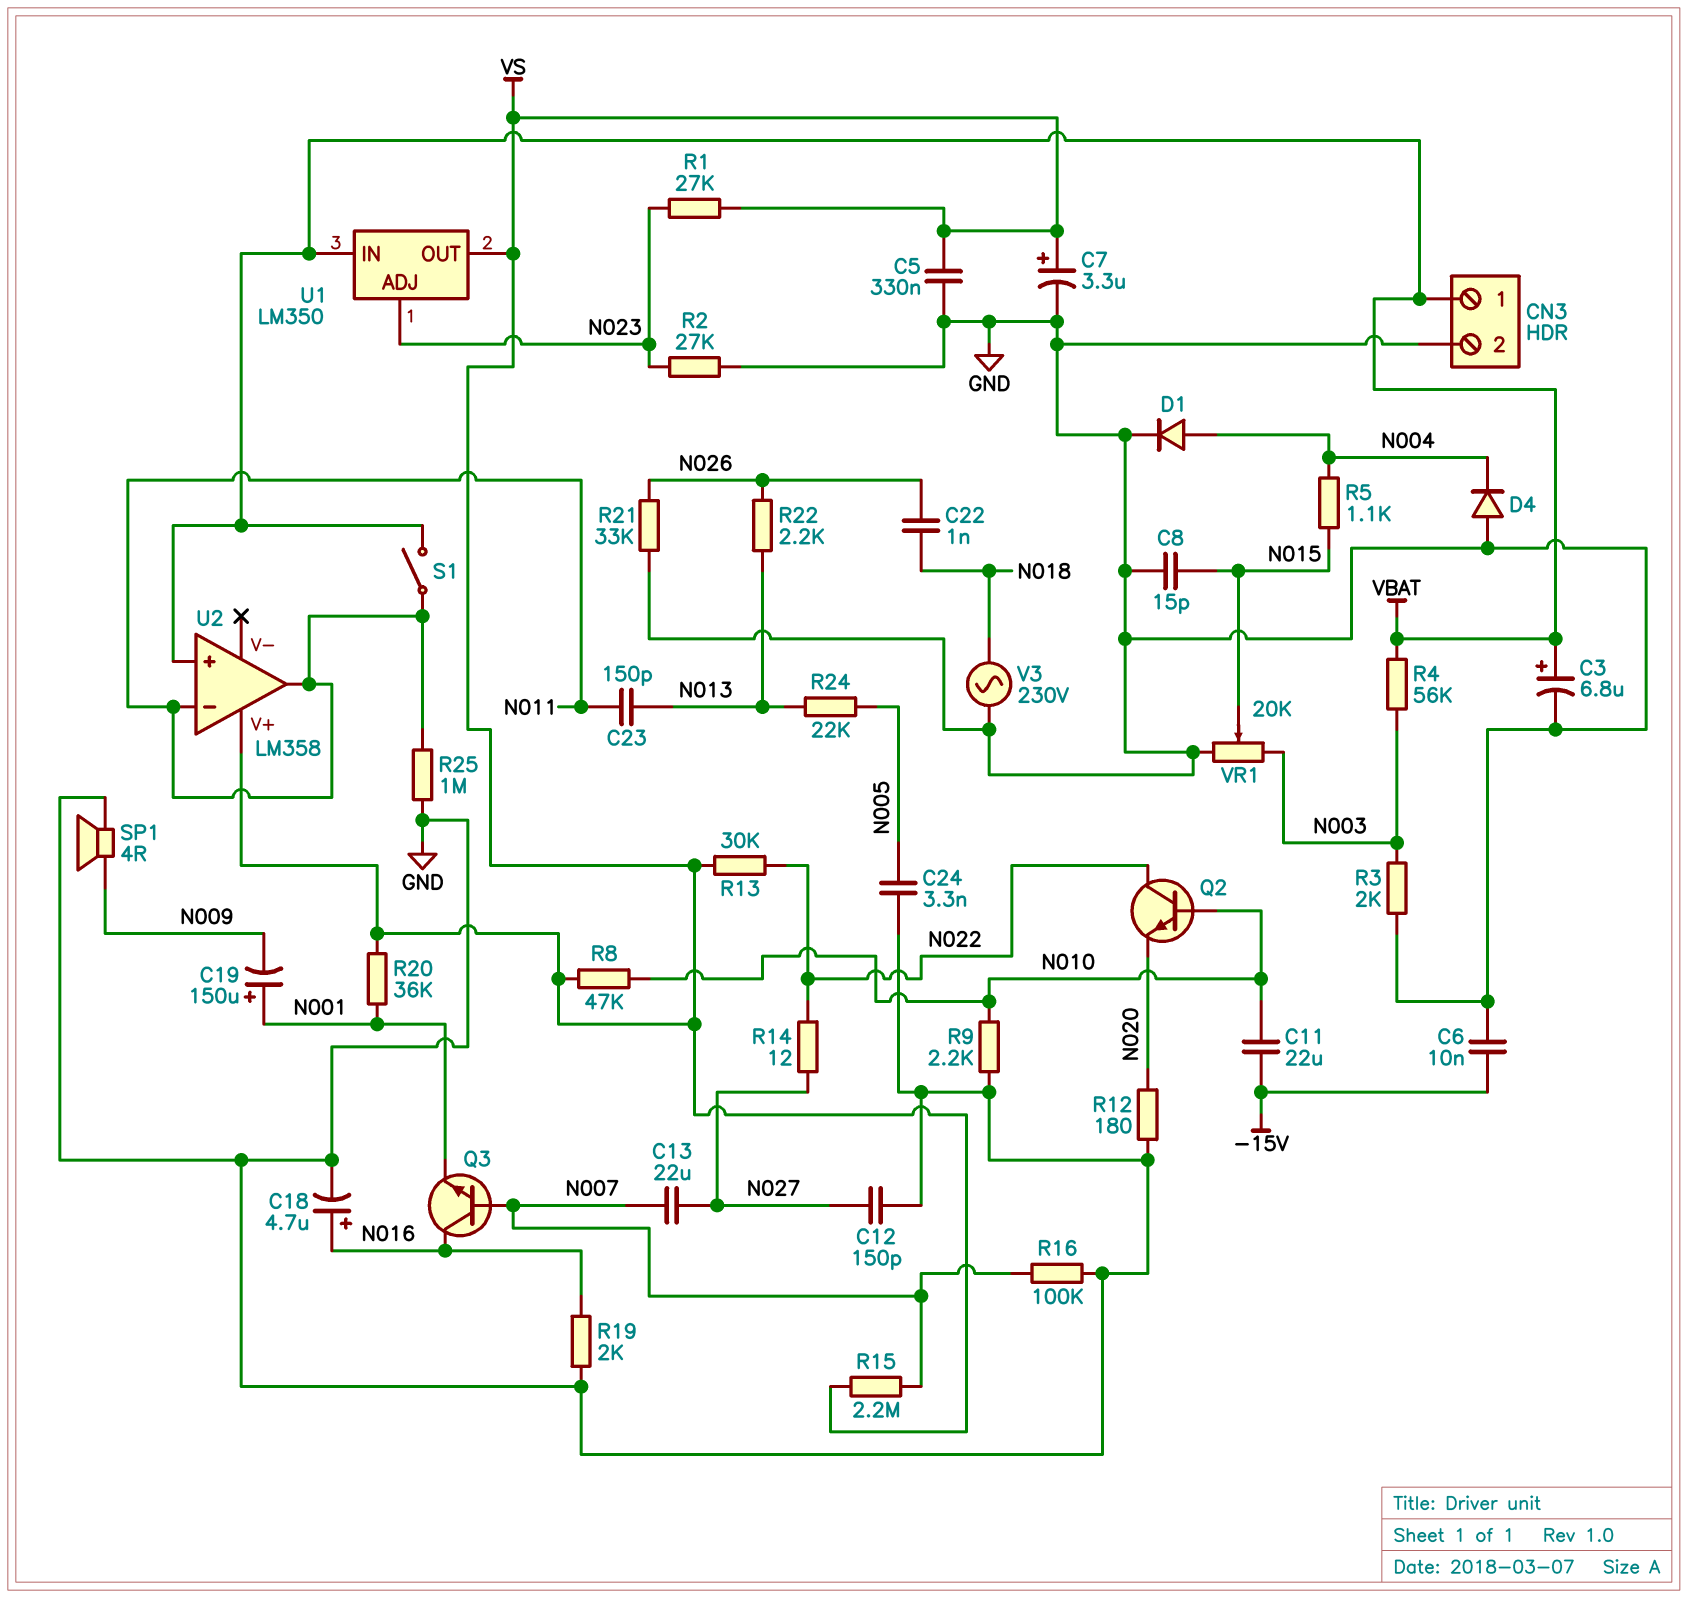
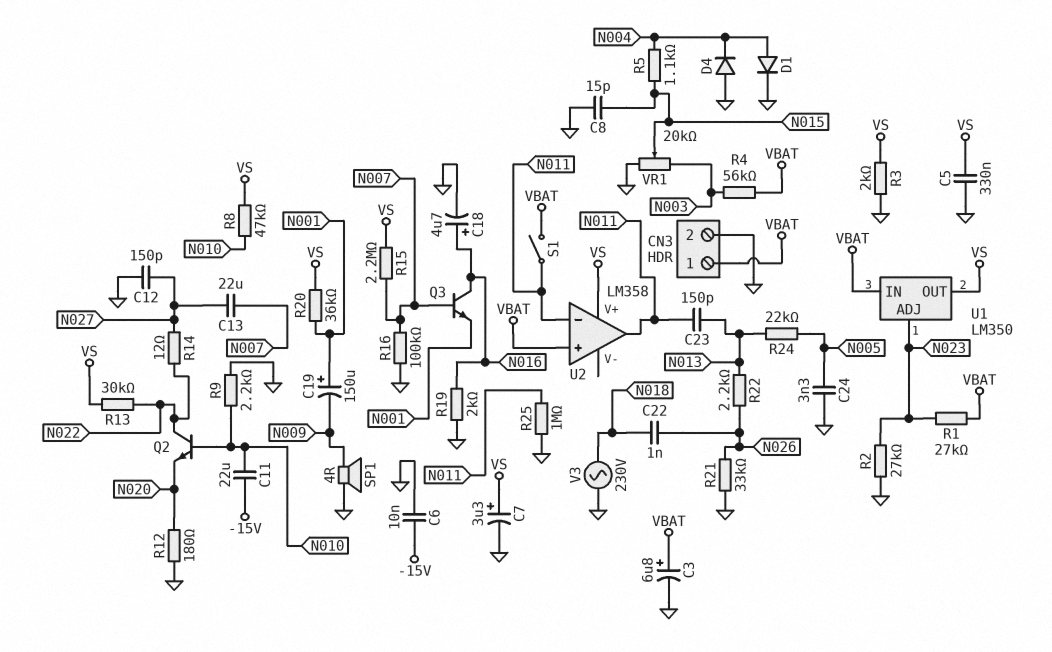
R1: 27k (N023, VS) -> 27k (N023, VBAT)
R3: 2k (GND, N003) -> 2k (GND, VS)

